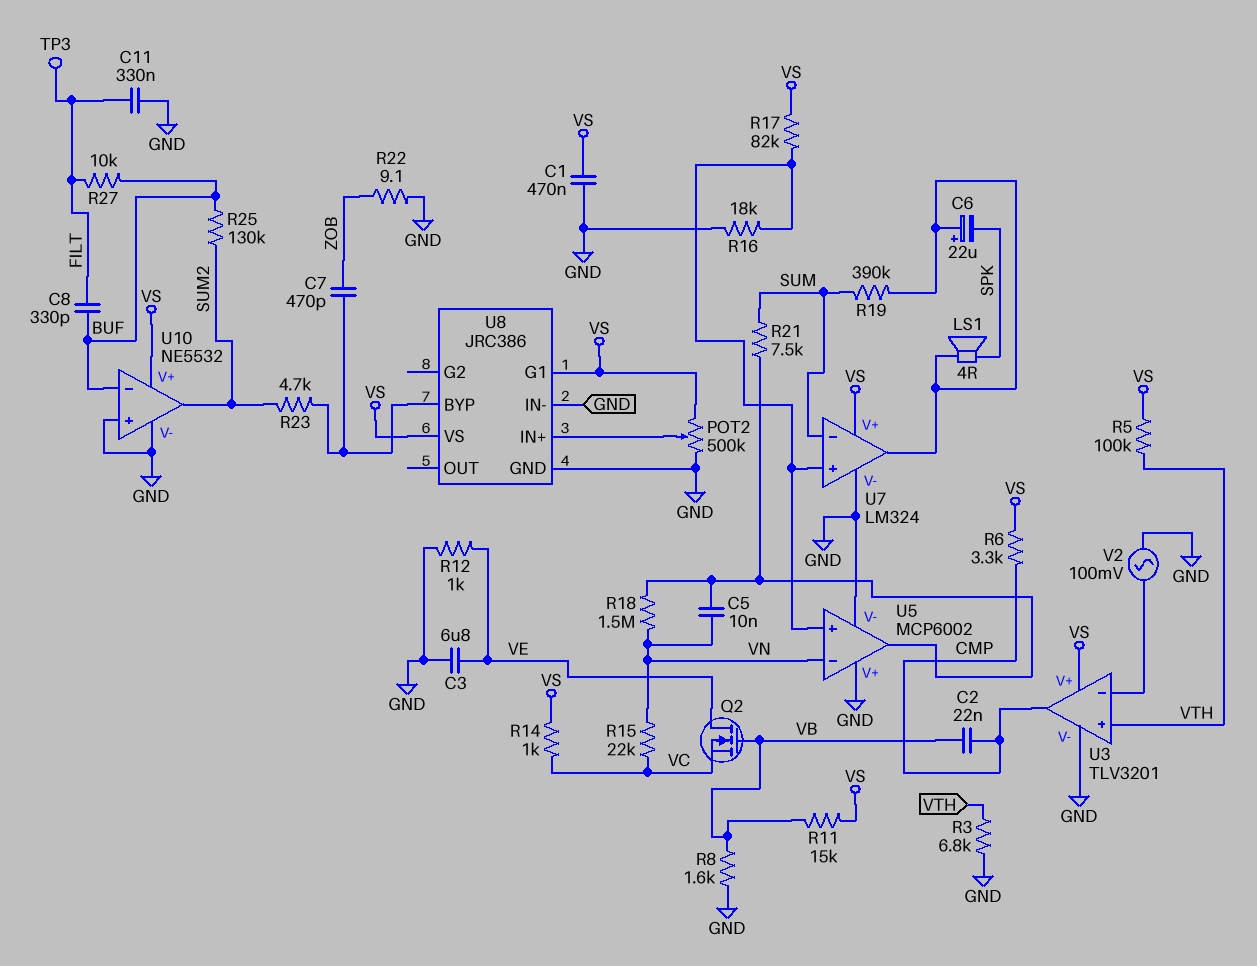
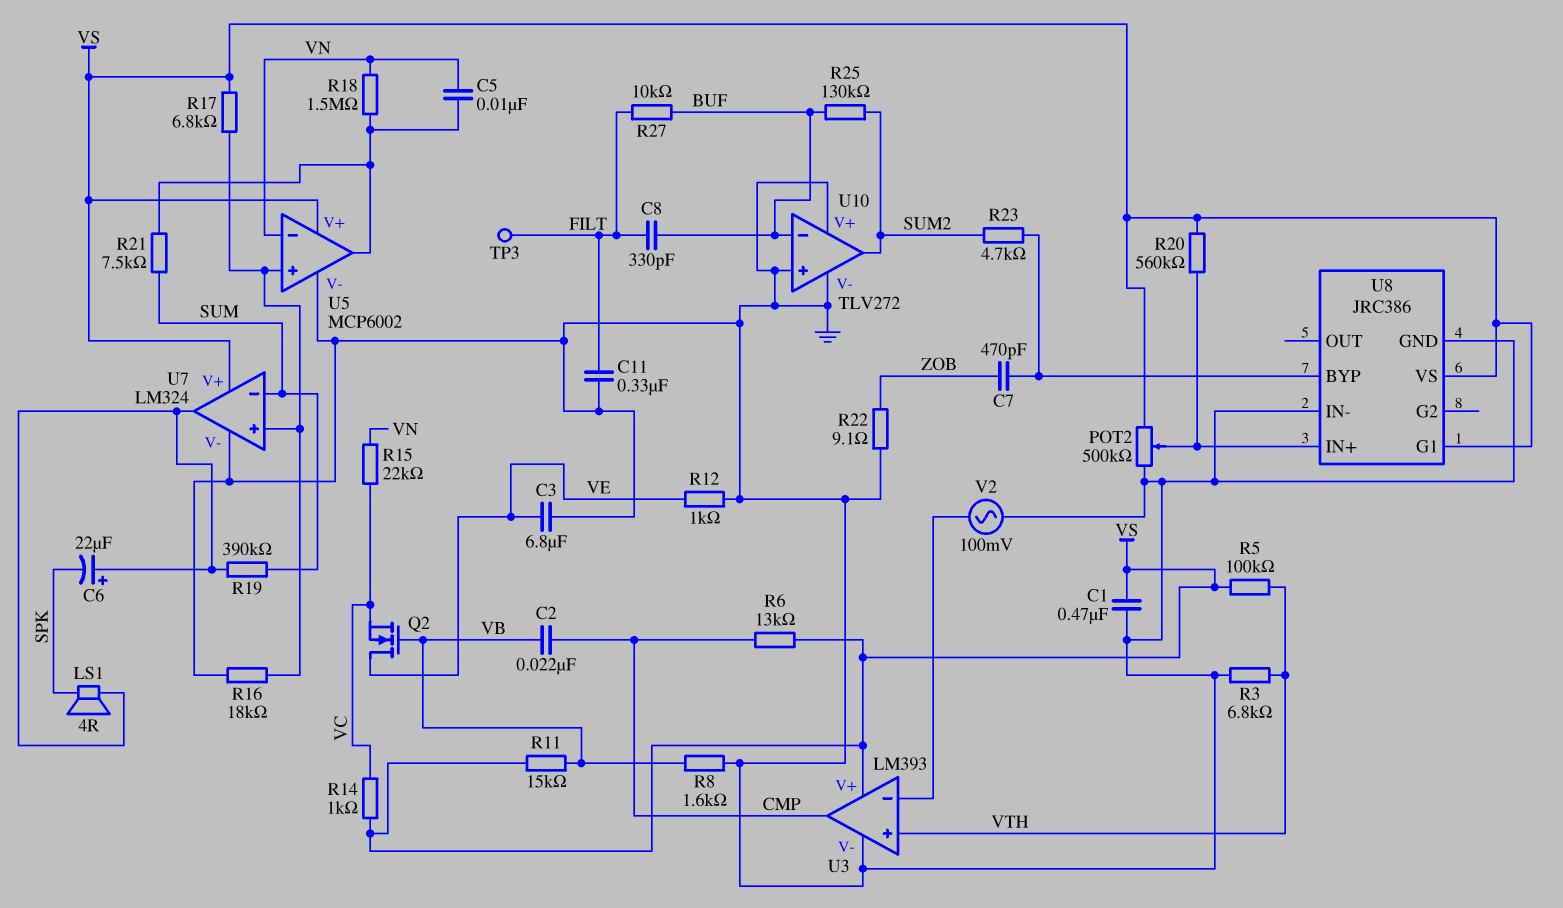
R6: 3.3k (CMP, VS) -> 13k (CMP, VS)
R17: 82k (U5/in+, VS) -> 6.8k (U5/in+, VS)
R20: none -> 560k (U8/IN+, VS)
U3: TLV3201 -> LM393
U5 pin V+: GND -> VS
U10: NE5532 -> TLV272
U10 pin V+: VS -> GND

